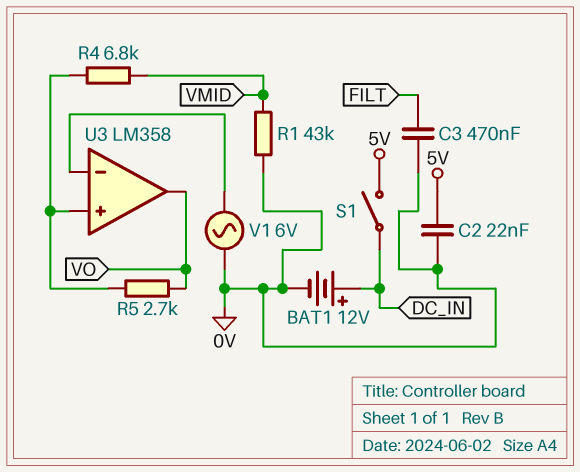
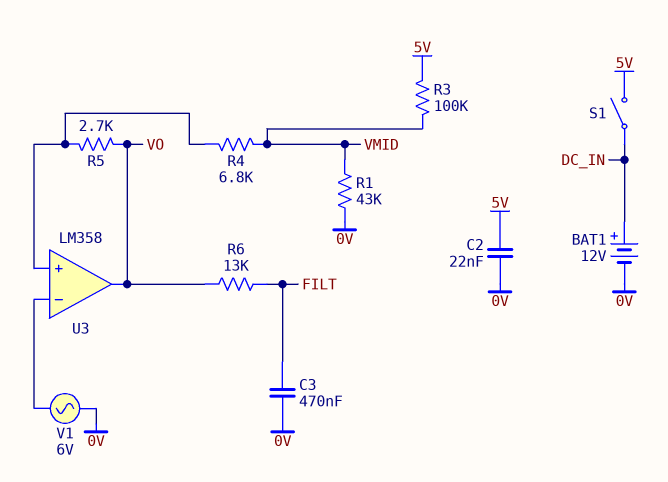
R3: none -> 100k (5V, VMID)
R6: none -> 13k (FILT, VO)

